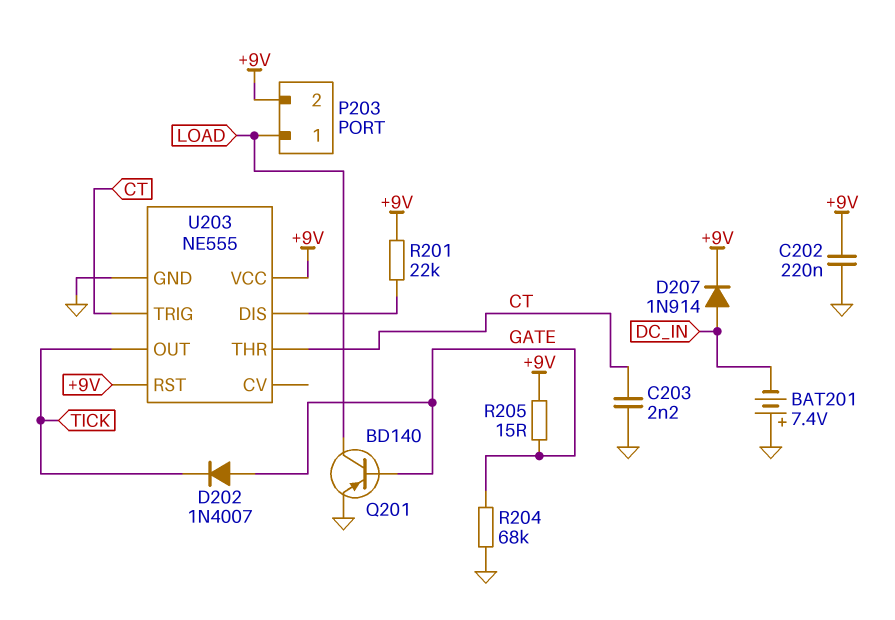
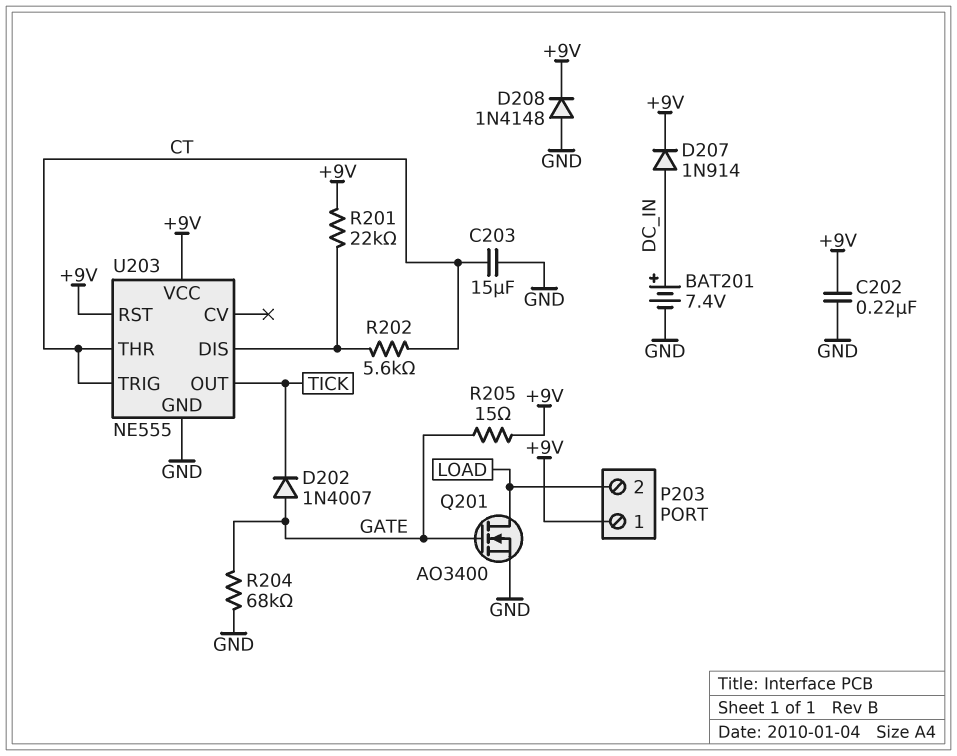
BAT201: 7.4V (plus GND, minus DC_IN) -> 7.4V (plus DC_IN, minus GND)
C203: 2.2nF (CT, GND) -> 15uF (CT, GND)
D208: none -> diode 1N4148 (A GND, K +9V)
P203 pin 1: LOAD -> +9V
P203 pin 2: +9V -> LOAD
Q201: PNP BD140 (B GATE, C LOAD, E GND) -> NMOS AO3400 (G GATE, D LOAD, S GND)
R202: none -> 5.6k (CT, U203/DIS)

